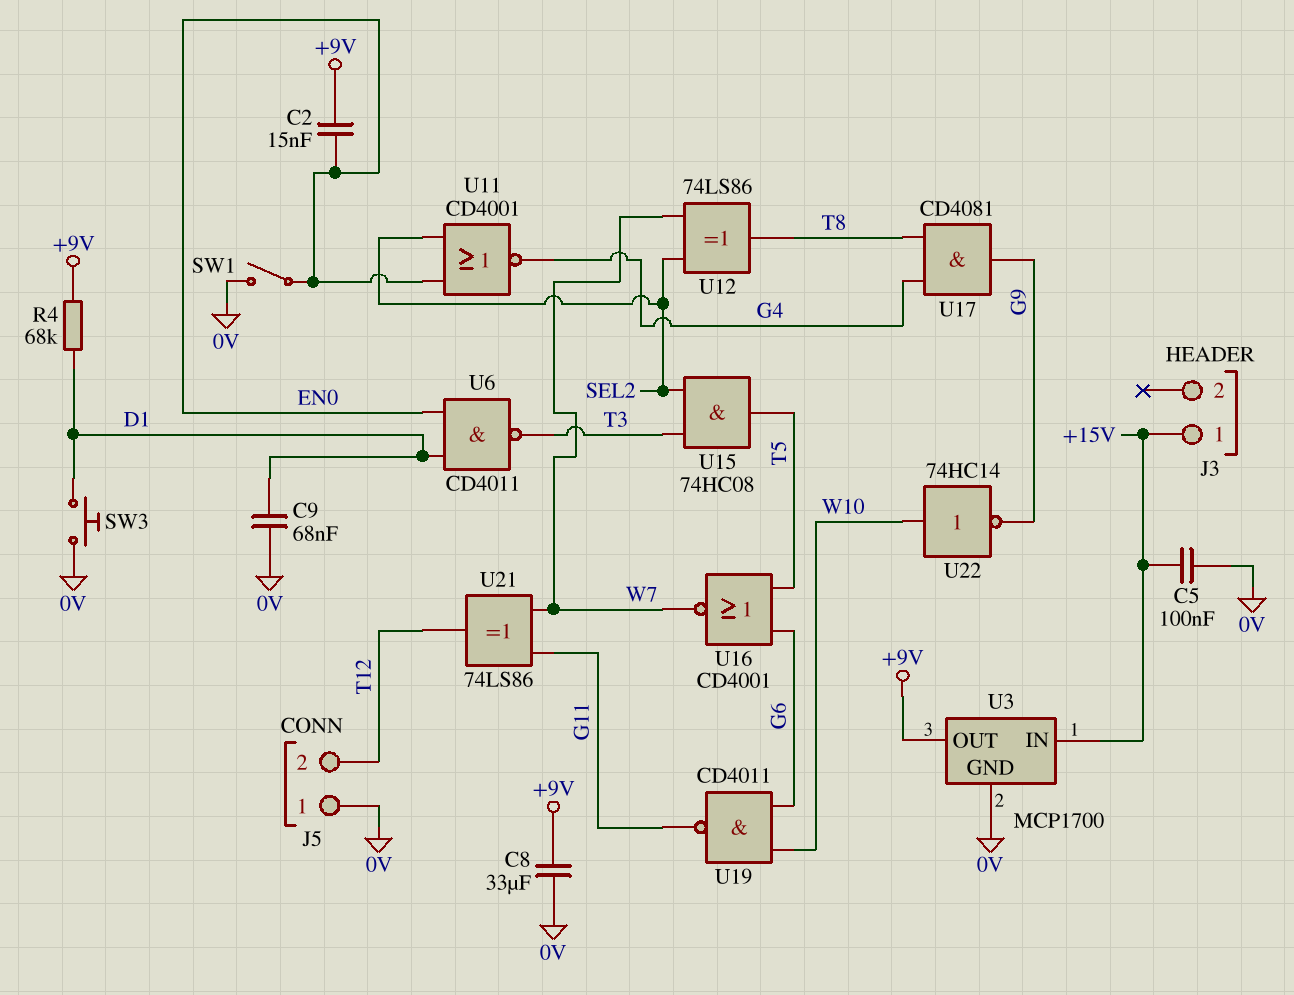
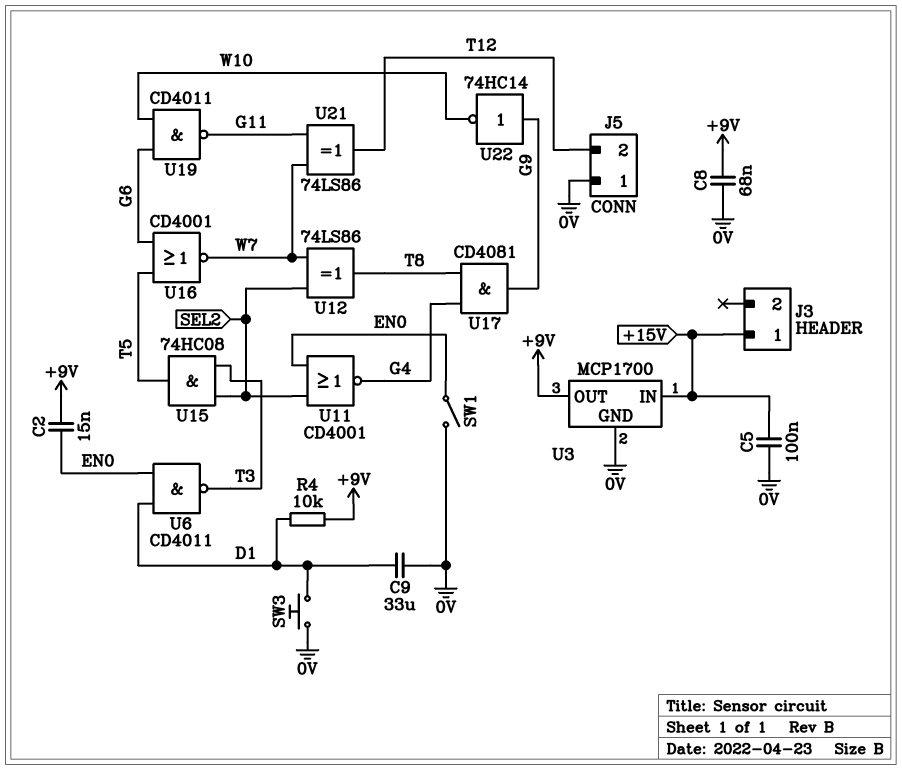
C8: 33uF (+9V, 0V) -> 68nF (+9V, 0V)
C9: 68nF (0V, D1) -> 33uF (0V, D1)
R4: 68k (+9V, D1) -> 10k (+9V, D1)
U22: NOT 74HC14 (in W10, out G9) -> NOT 74HC14 (in G9, out W10)

